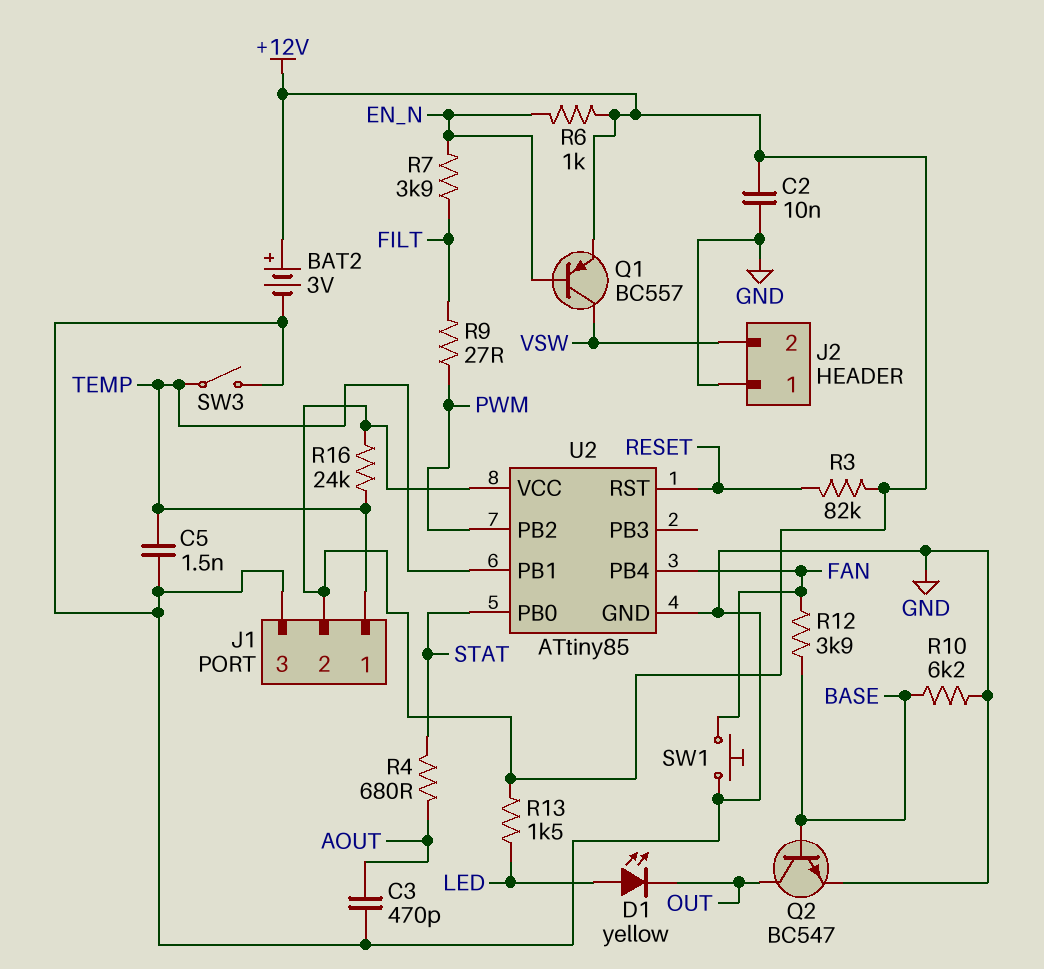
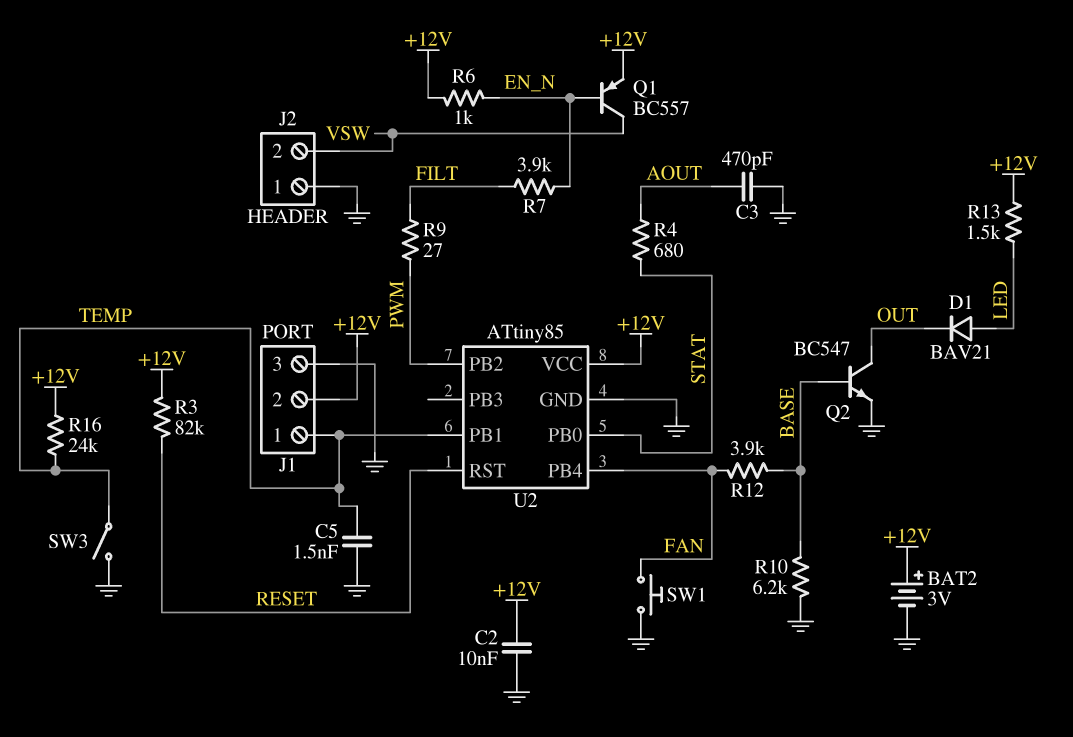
D1: LED yellow (A LED, K OUT) -> diode BAV21 (A LED, K OUT)

